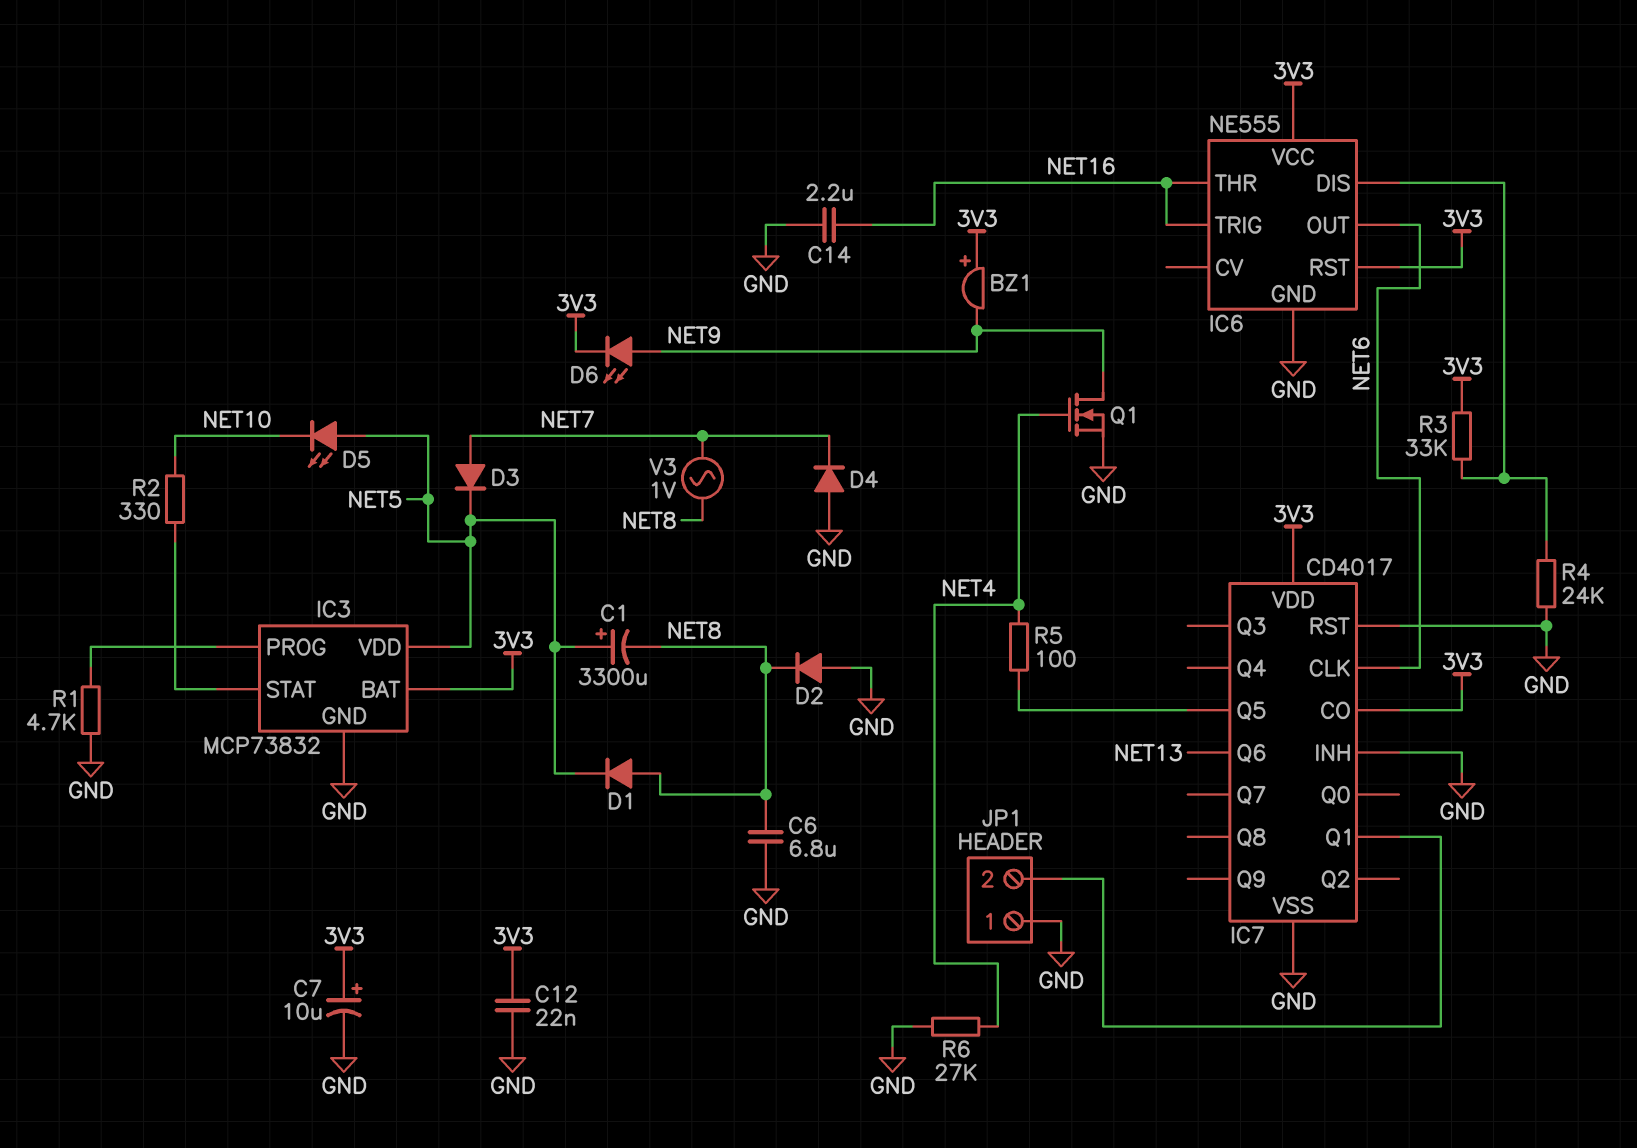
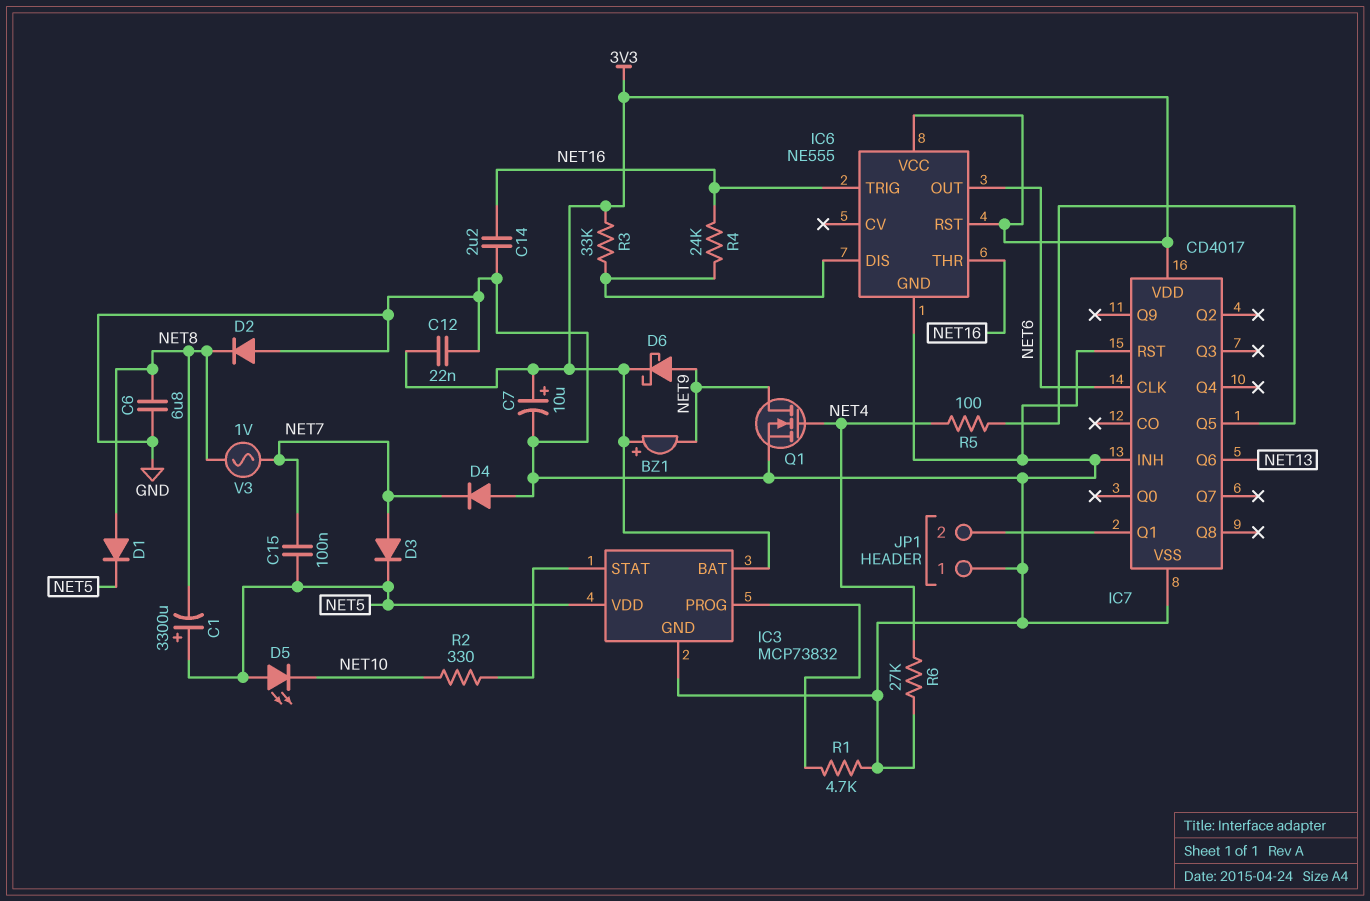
C15: none -> 100nF (NET5, NET7)
D6: LED (A NET9, K 3V3) -> schottky (A NET9, K 3V3)
IC7 pin CO: 3V3 -> none
R4: 24k (GND, IC6/DIS) -> 24k (IC6/DIS, NET16)

